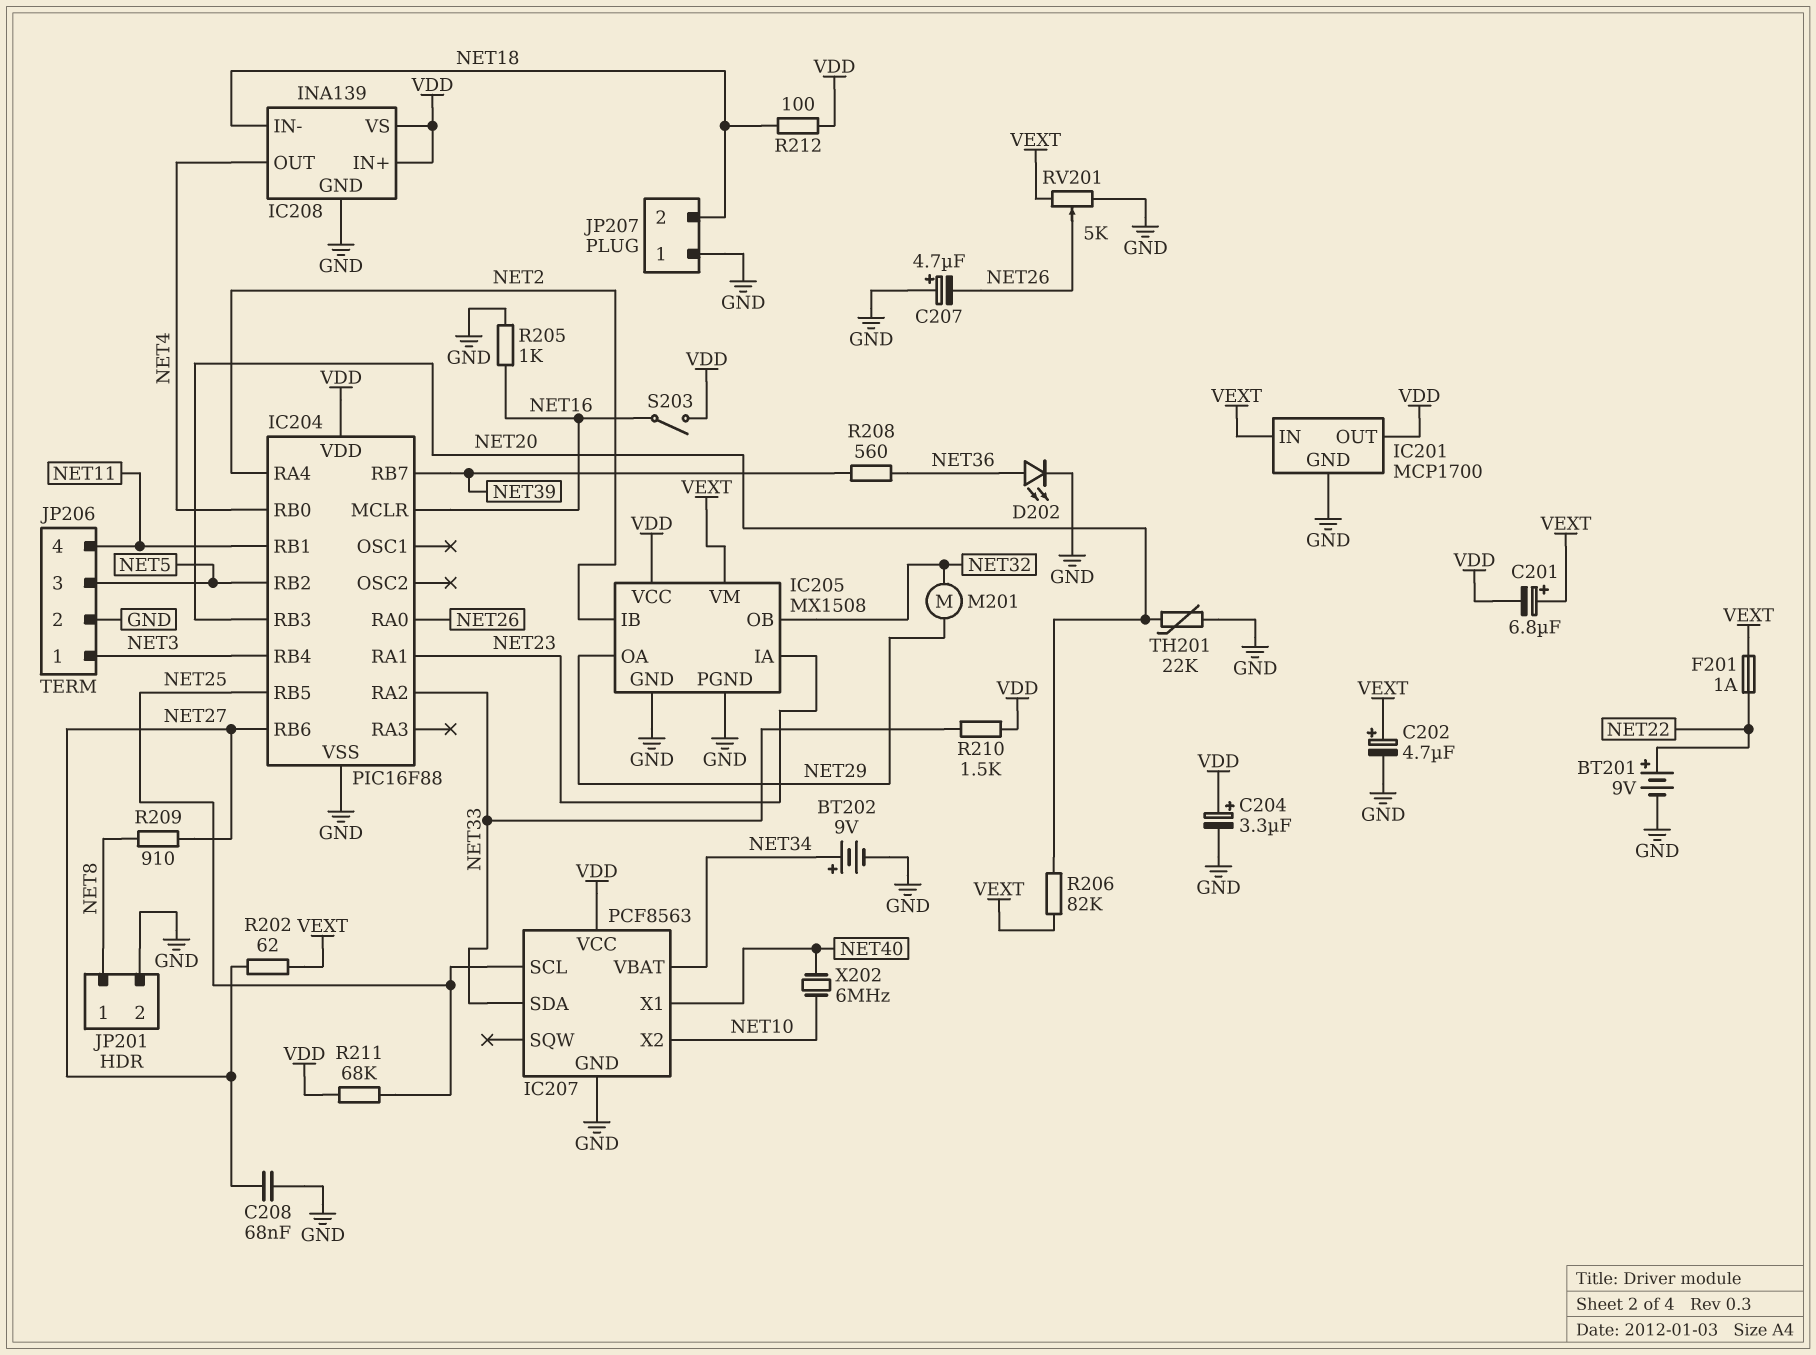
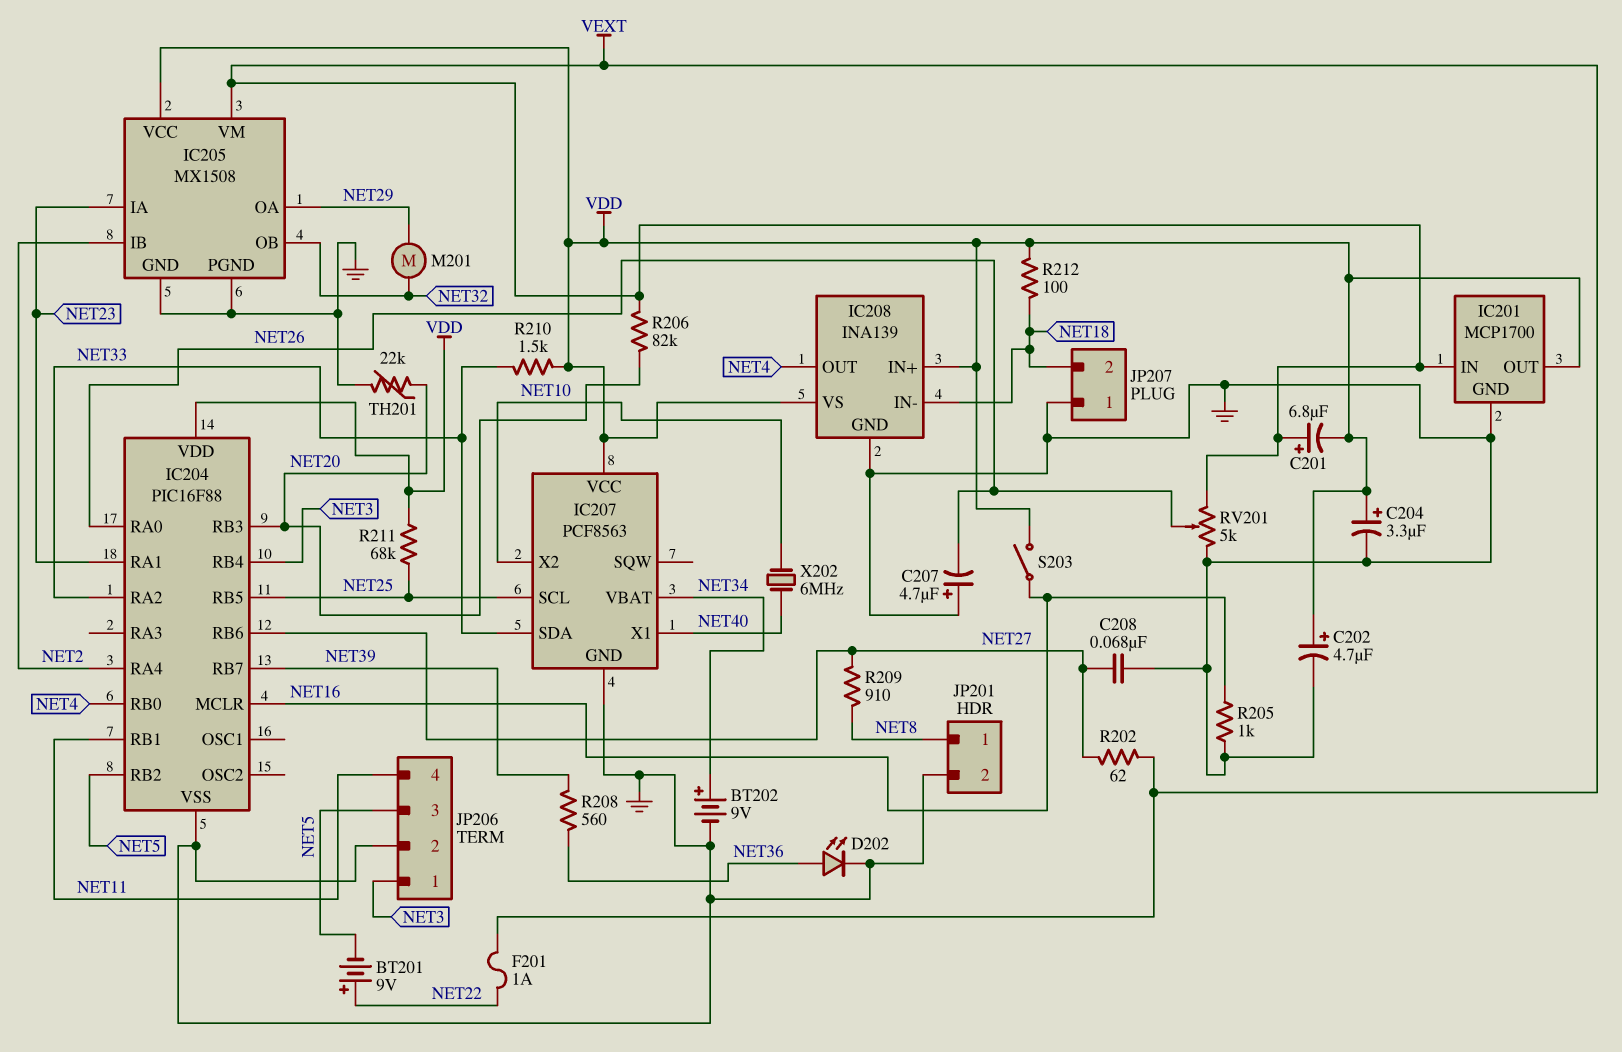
BT201: 9V (plus NET22, minus GND) -> 9V (plus NET22, minus NET5)
C202: 4.7uF (plus VEXT, minus GND) -> 4.7uF (plus VDD, minus GND)

